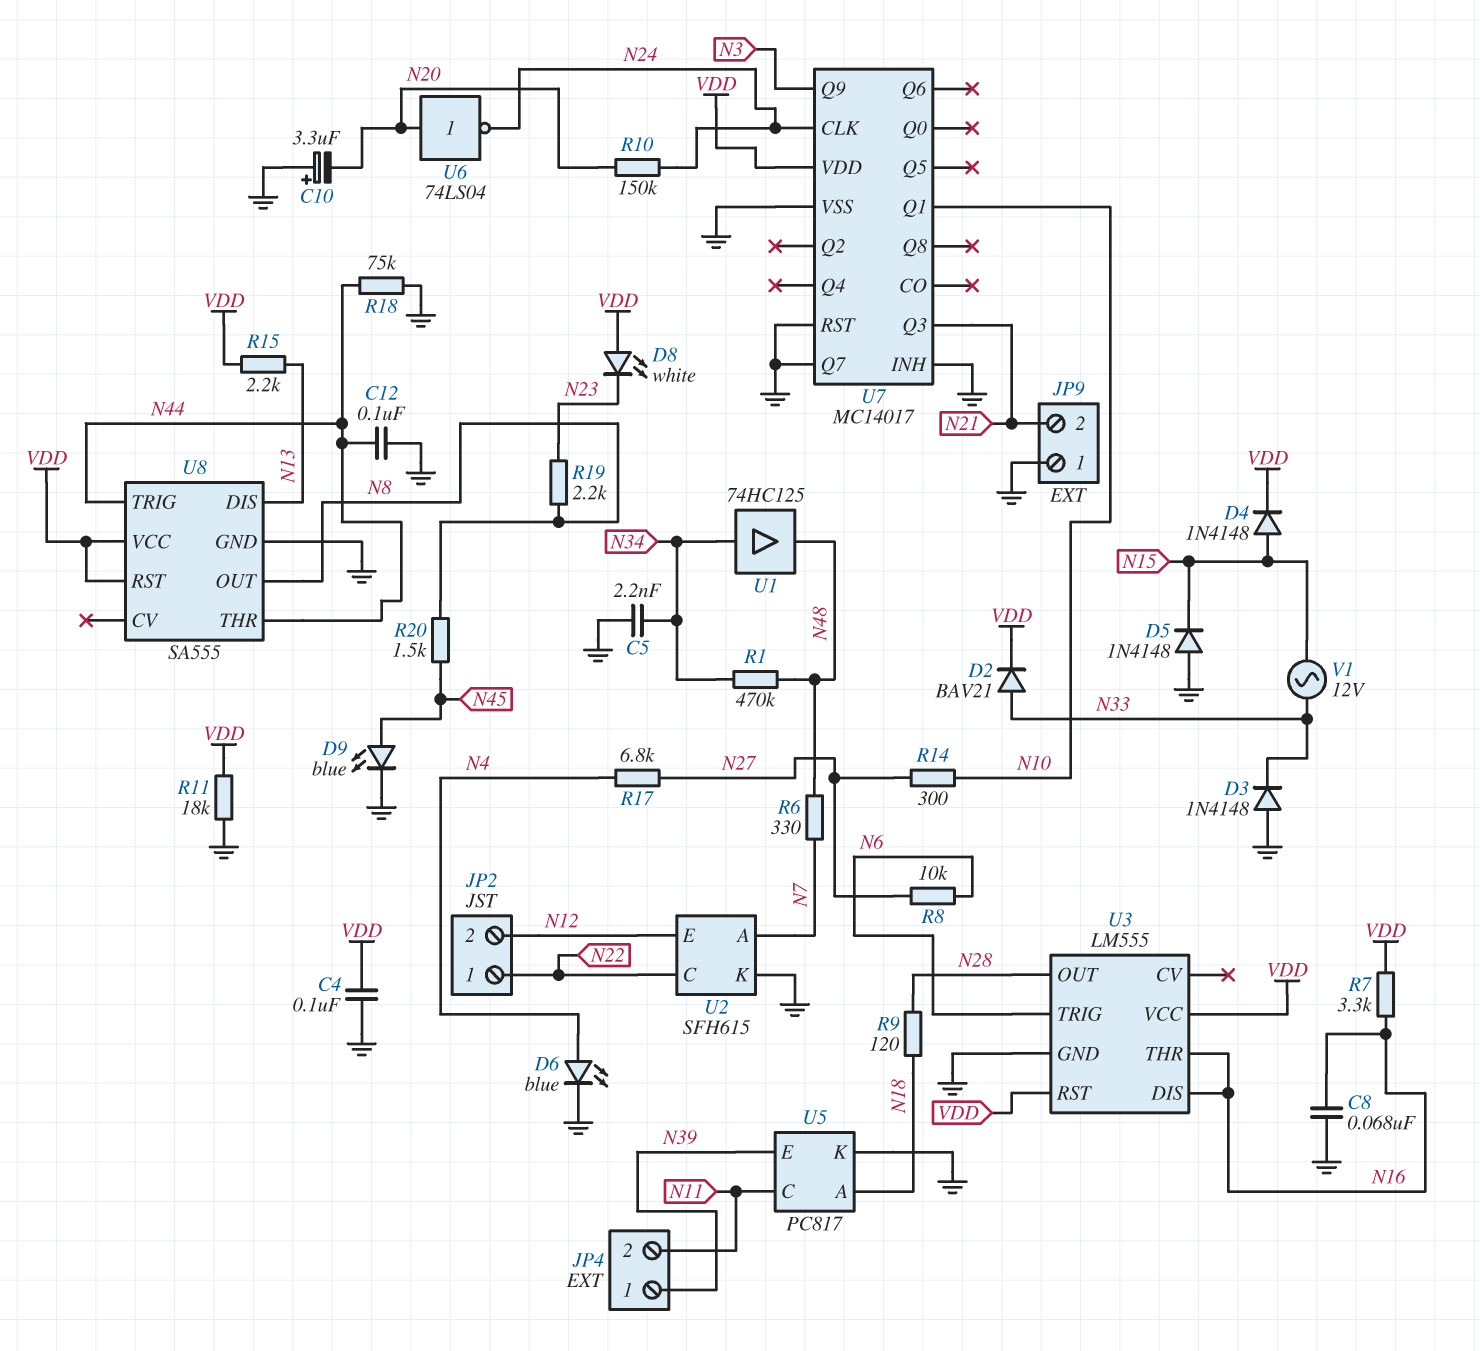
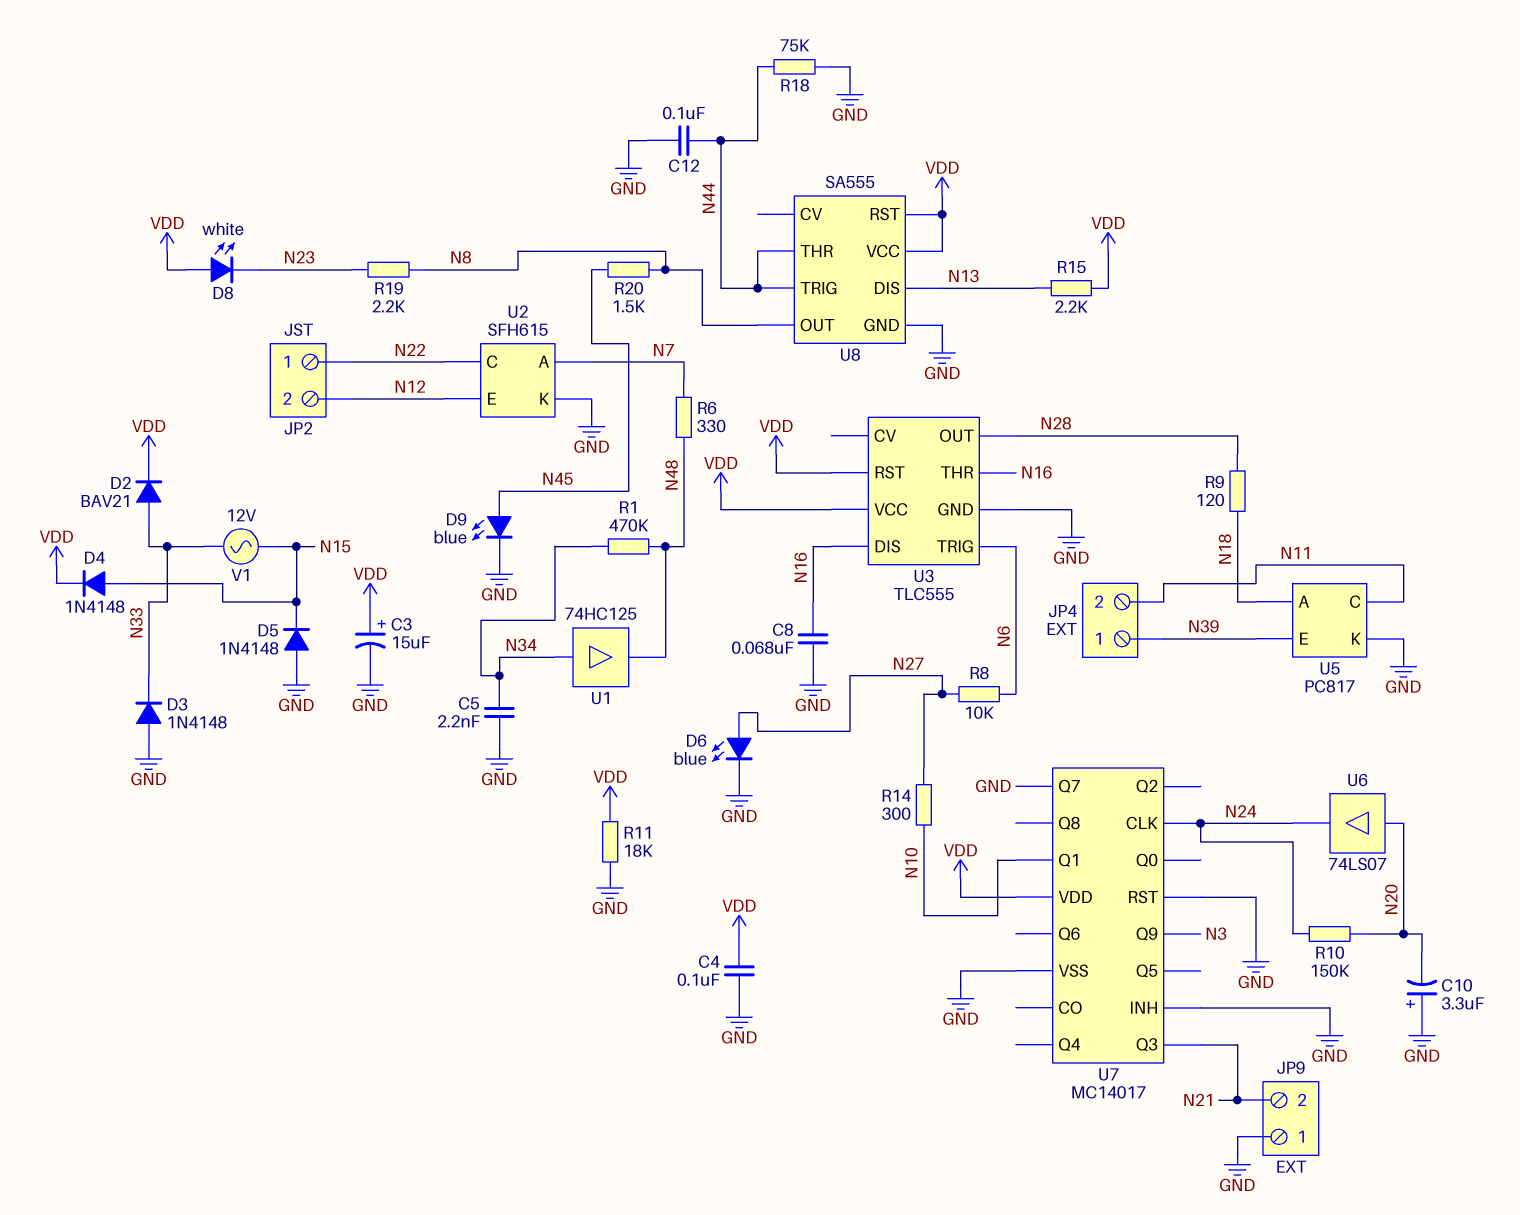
C3: none -> 15uF (plus VDD, minus GND)
D6: LED blue (A N4, K GND) -> LED blue (A N27, K GND)
R7: 3.3k (N16, VDD) -> none
R17: 6.8k (N4, N27) -> none
U3: LM555 -> TLC555
U6: NOT 74LS04 (in N20, out N24) -> buffer 74LS07 (in N20, out N24)

